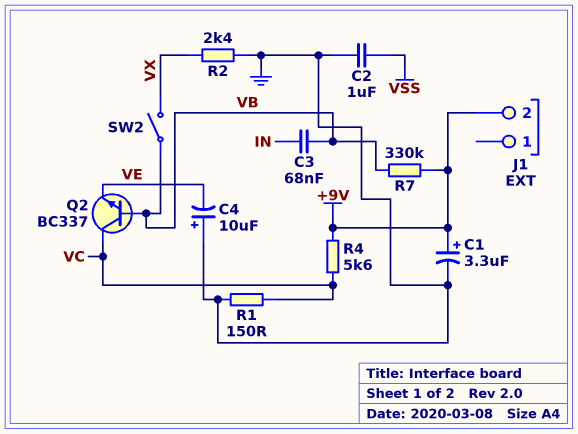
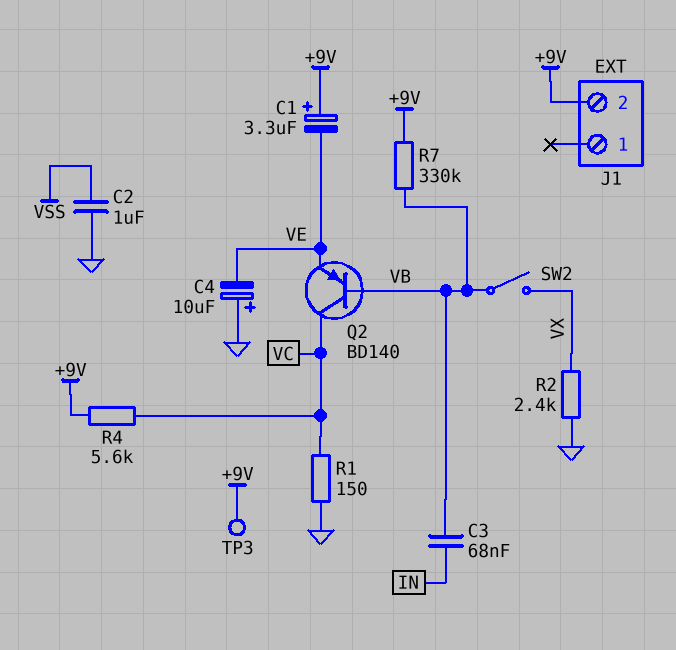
C1: 3.3uF (plus +9V, minus GND) -> 3.3uF (plus +9V, minus VE)
Q2: NPN BC337 (B VB, C VC, E VE) -> PNP BD140 (B VB, C VC, E VE)
TP3: none -> test point (+9V)

